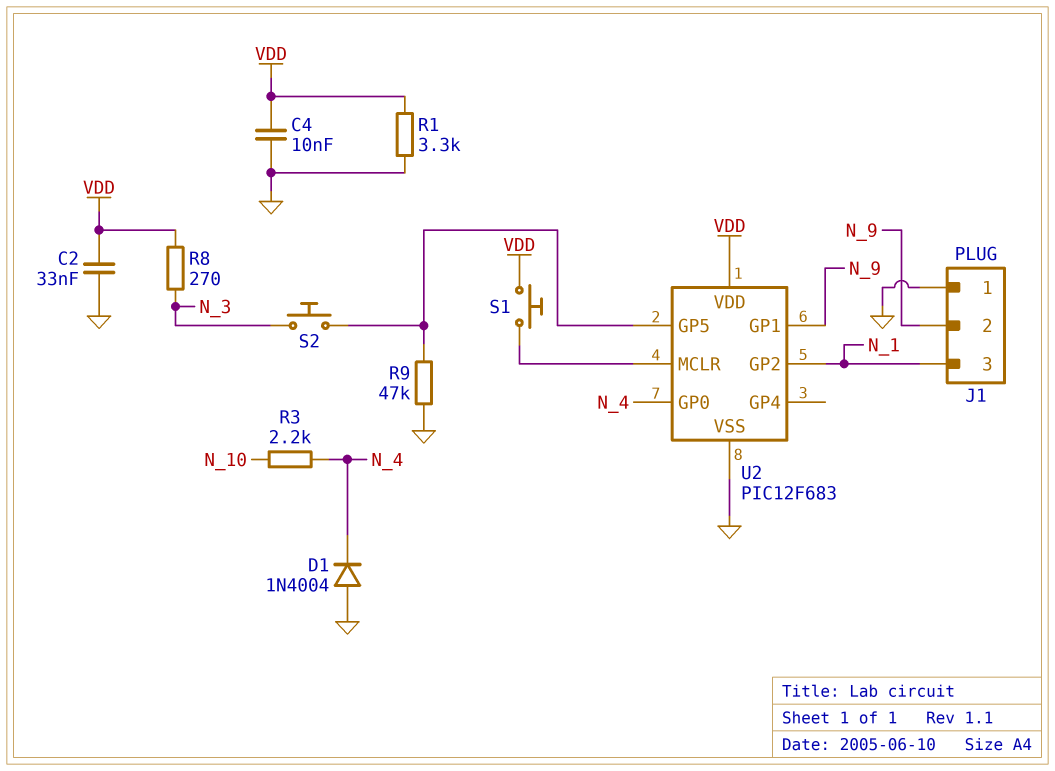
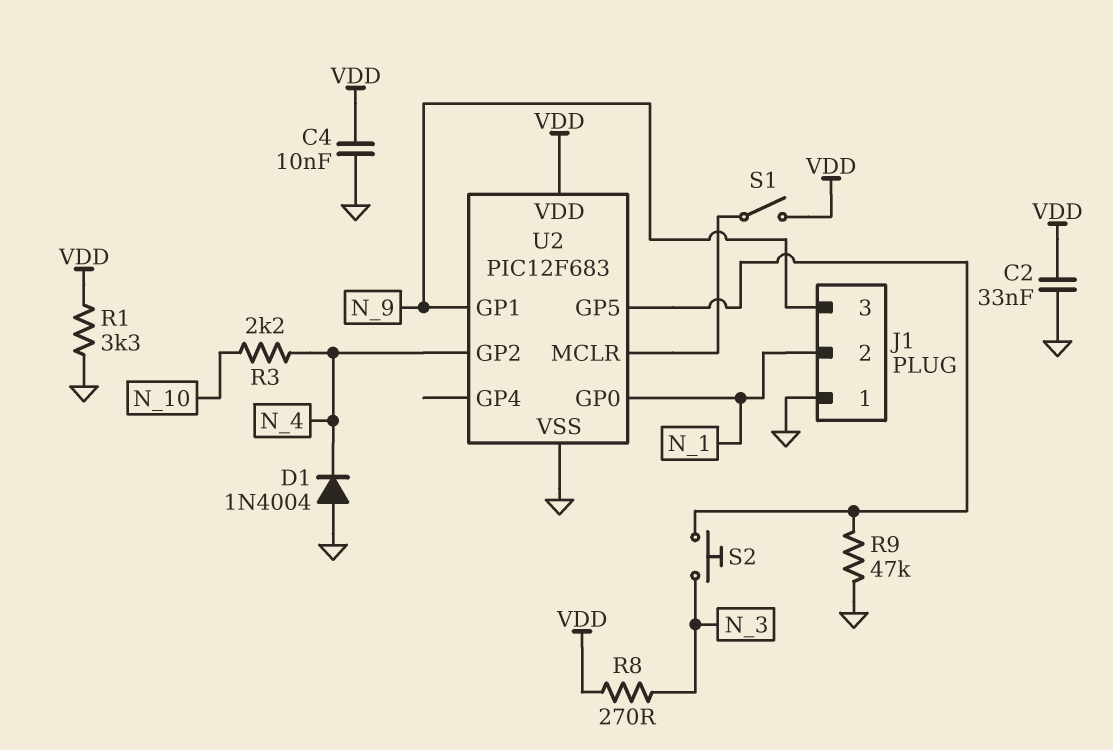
J1 pin 2: N_9 -> N_1
J1 pin 3: N_1 -> N_9
S1: button (U2/MCLR, VDD) -> switch (U2/MCLR, VDD)
U2 pin GP0: N_4 -> N_1
U2 pin GP2: N_1 -> N_4

